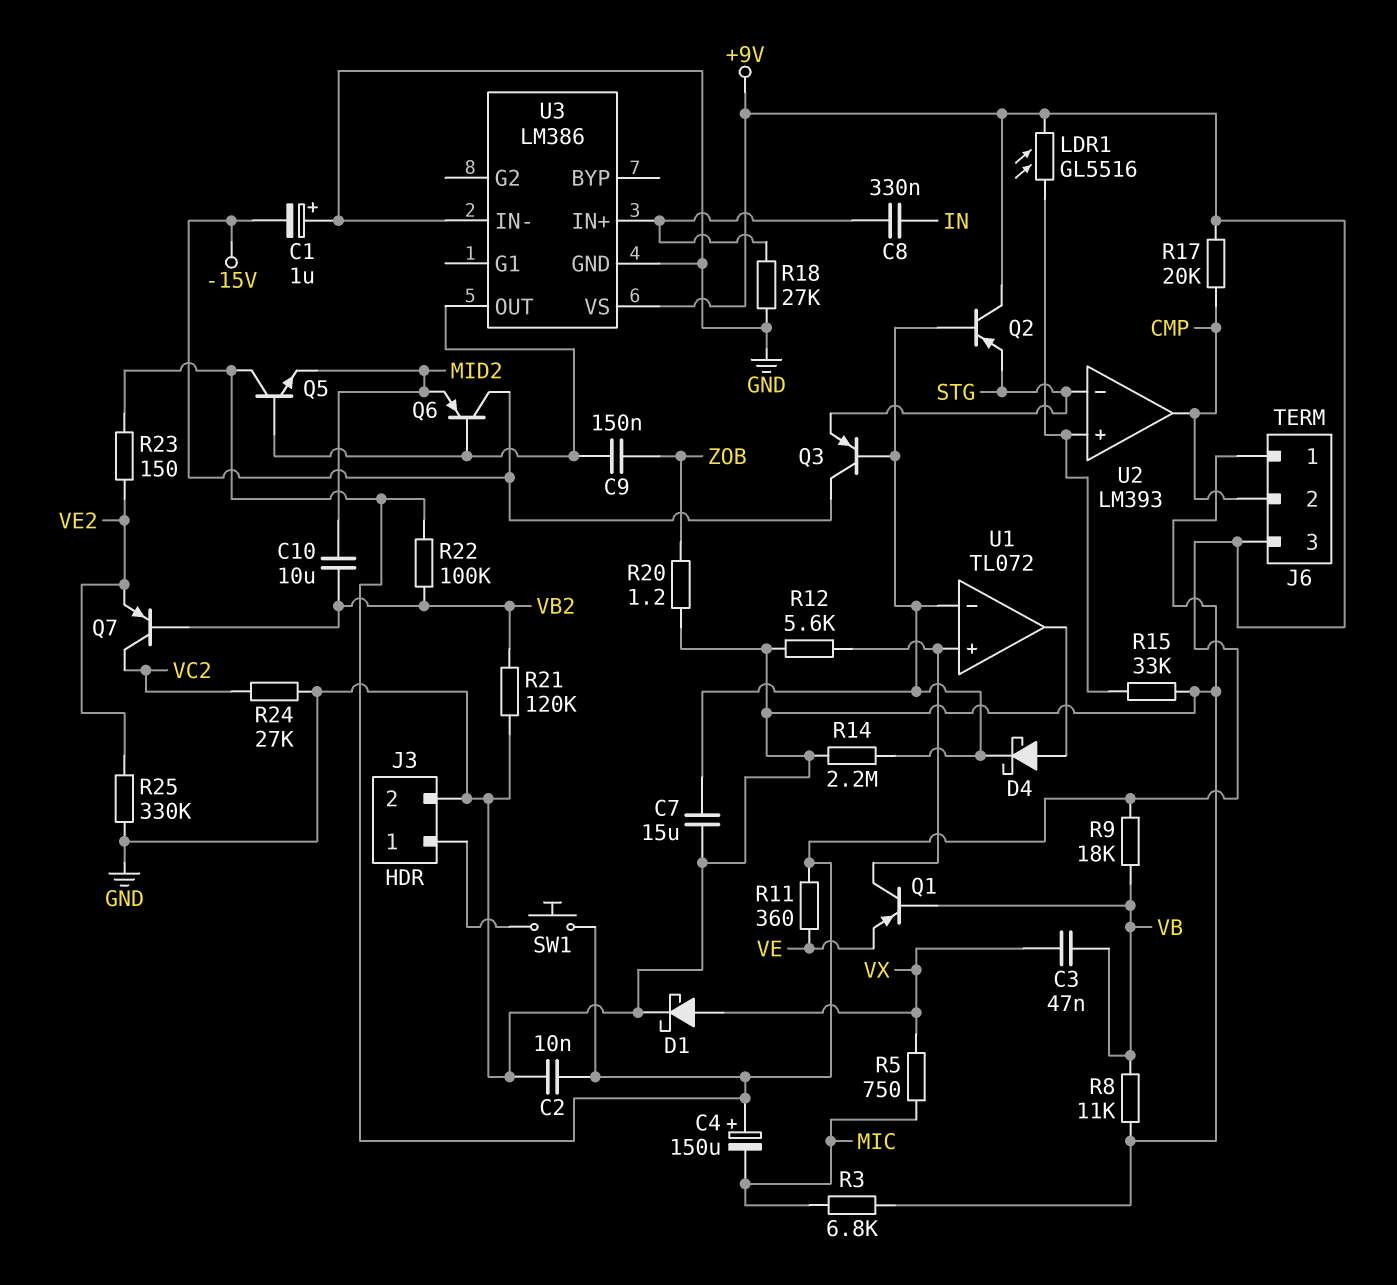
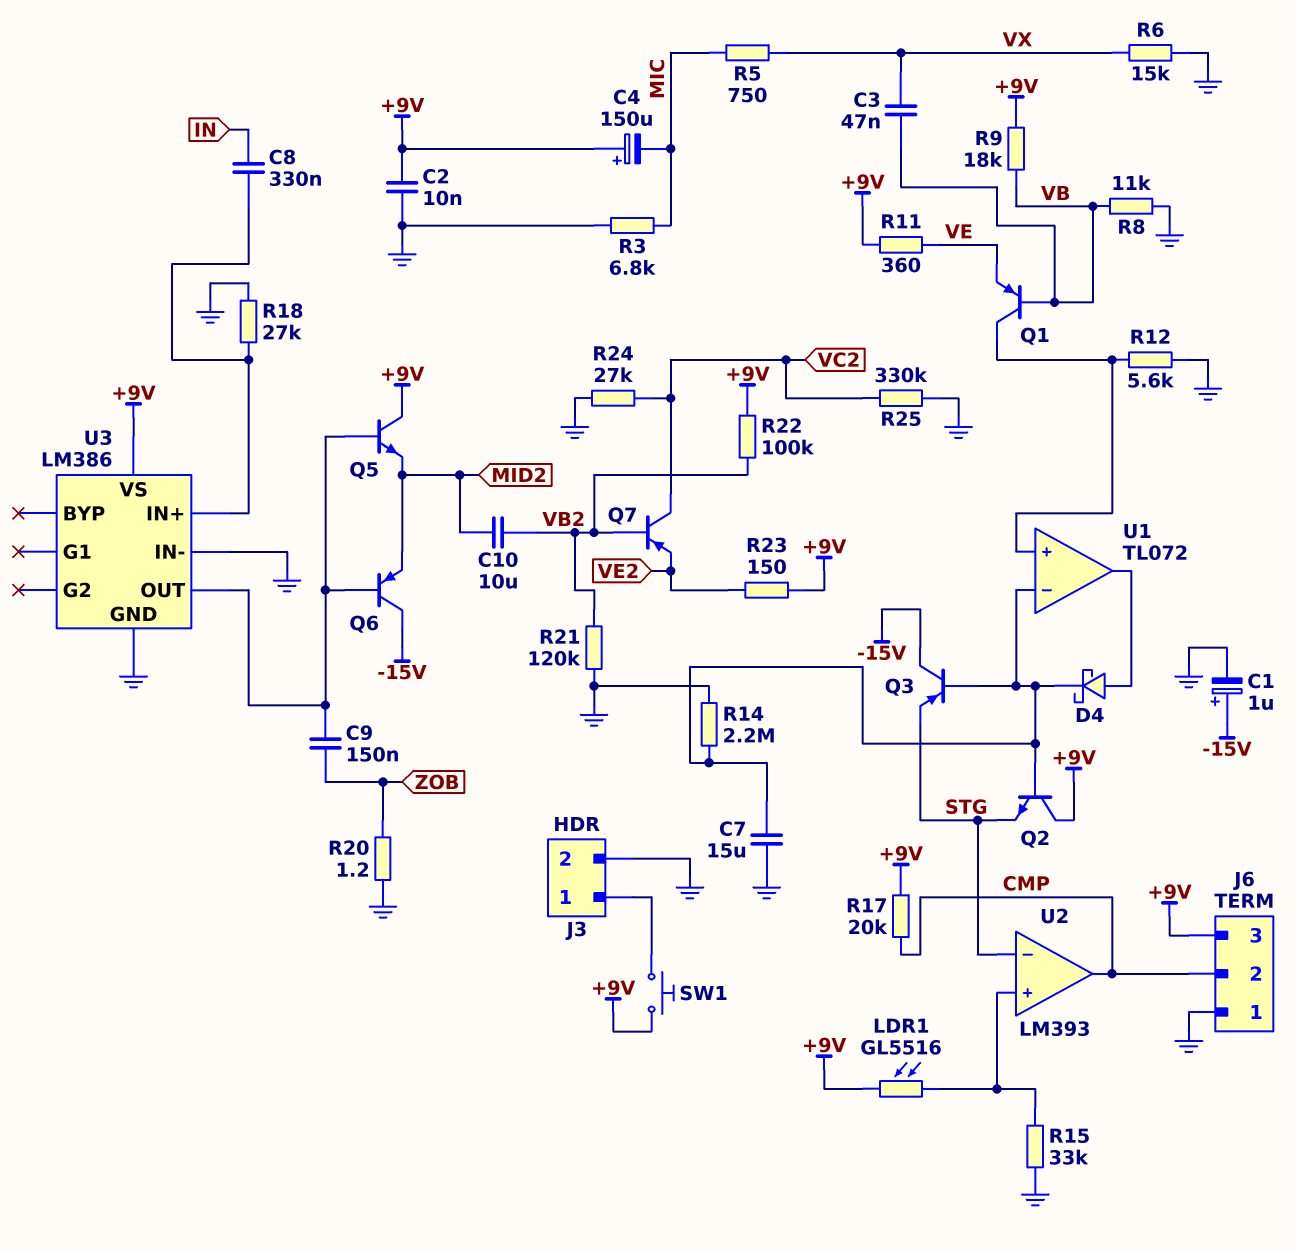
C1: 1uF (plus GND, minus -15V) -> 1uF (plus -15V, minus GND)
D1: schottky (A VX, K GND) -> none
Q2: PNP (B U1/in-, C +9V, E STG) -> NPN (B U1/in-, C +9V, E STG)
R6: none -> 15k (GND, VX)
R25: 330k (GND, VE2) -> 330k (GND, VC2)

